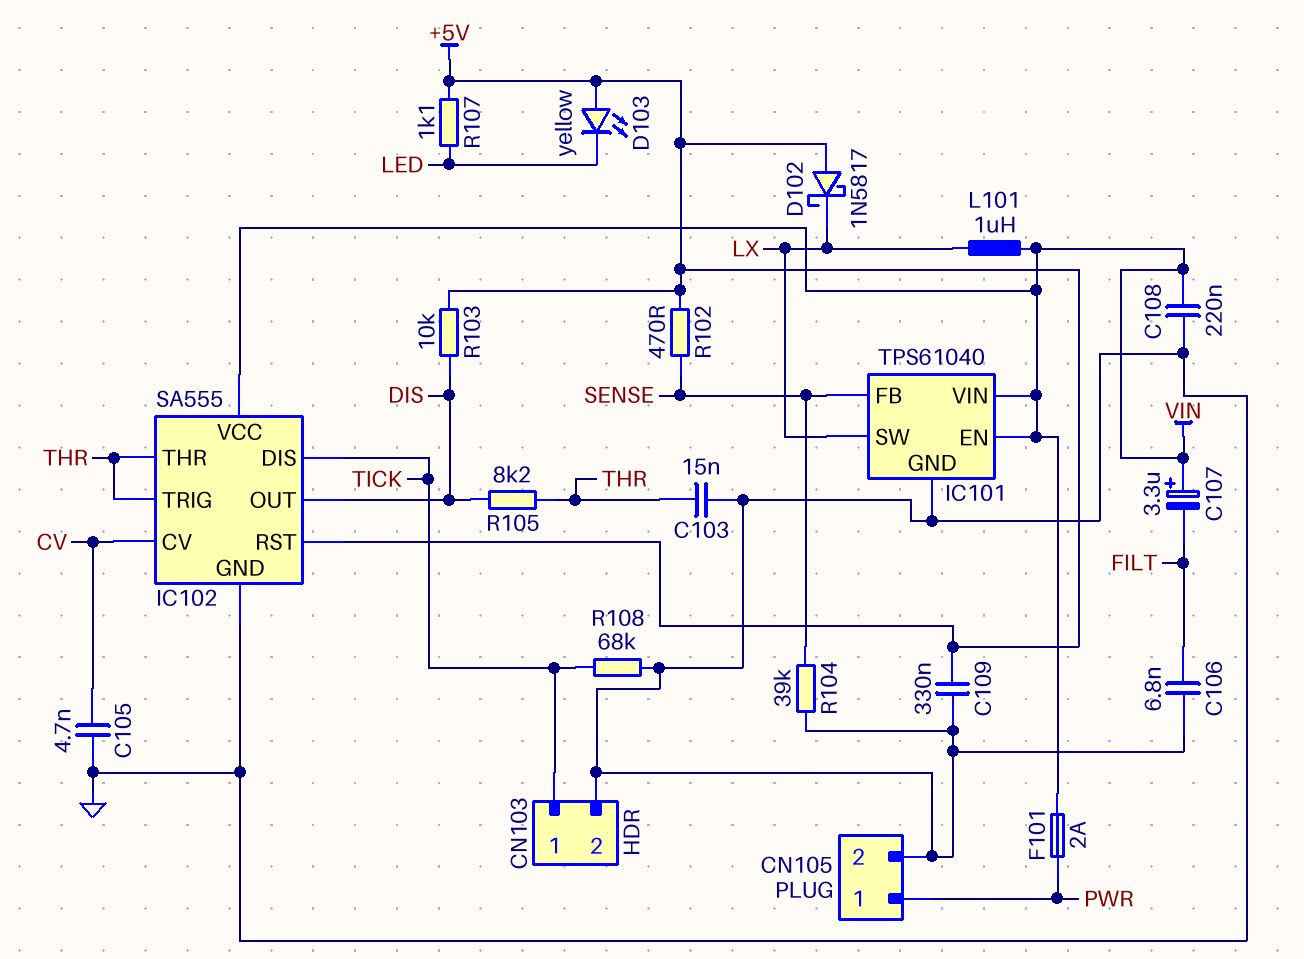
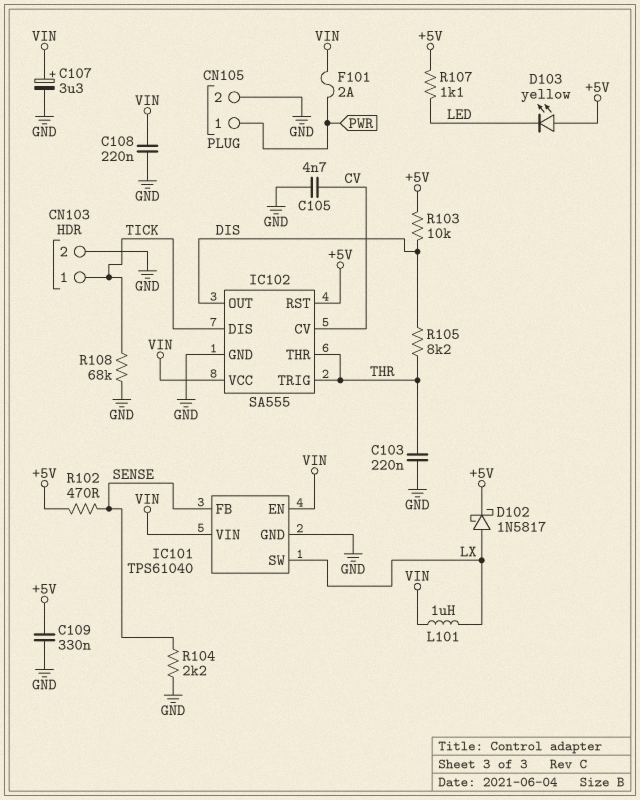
C103: 15nF (GND, THR) -> 220nF (GND, THR)
C106: 6.8nF (FILT, GND) -> none
C107: 3.3uF (plus VIN, minus FILT) -> 3.3uF (plus VIN, minus GND)
D102: schottky 1N5817 (A +5V, K LX) -> schottky 1N5817 (A LX, K +5V)
R104: 39k (GND, SENSE) -> 2.2k (GND, SENSE)

